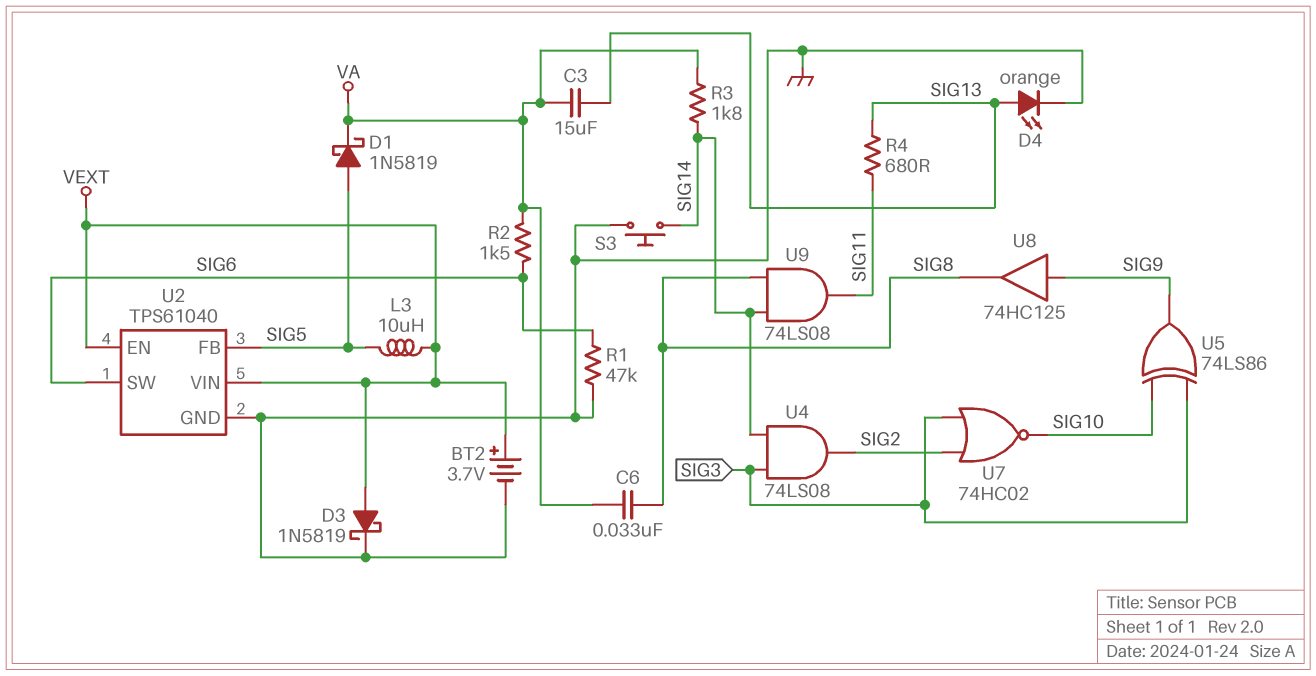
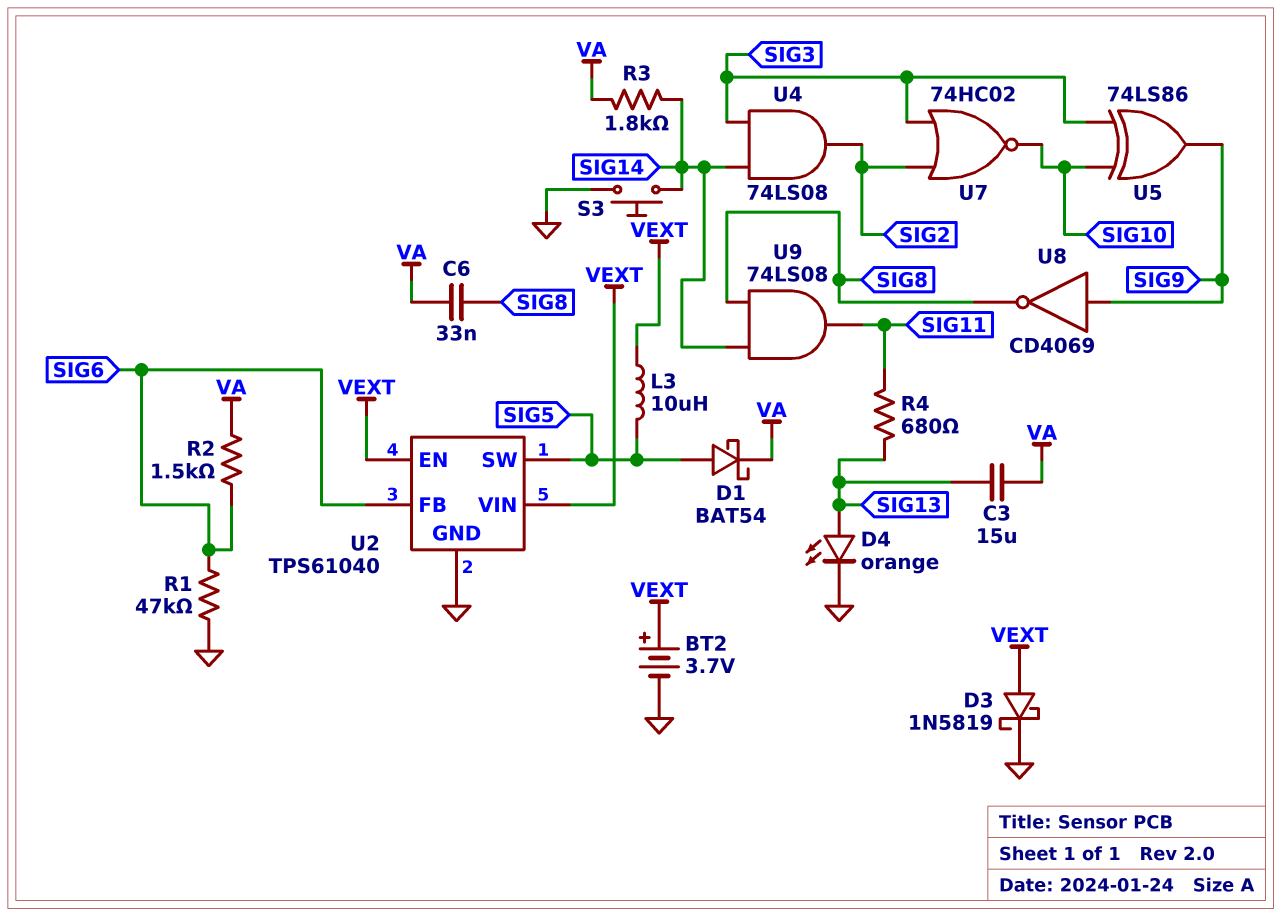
D1: schottky 1N5819 (A SIG5, K VA) -> schottky BAT54 (A SIG5, K VA)
U2 pin FB: SIG5 -> SIG6
U2 pin SW: SIG6 -> SIG5
U8: buffer 74HC125 (in SIG9, out SIG8) -> NOT CD4069 (in SIG9, out SIG8)

